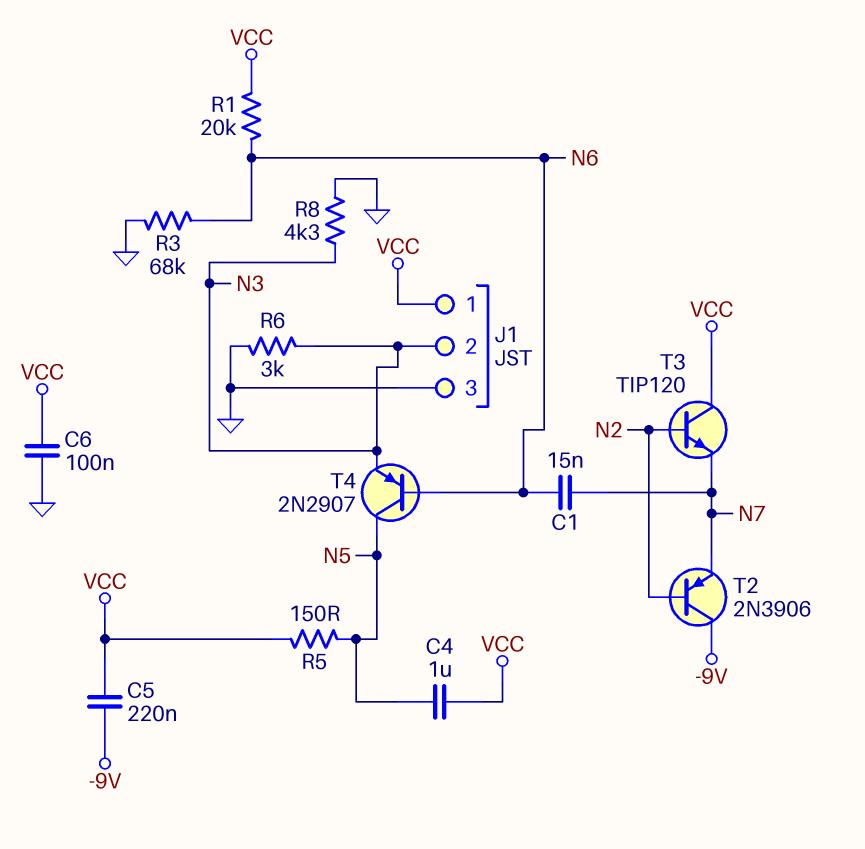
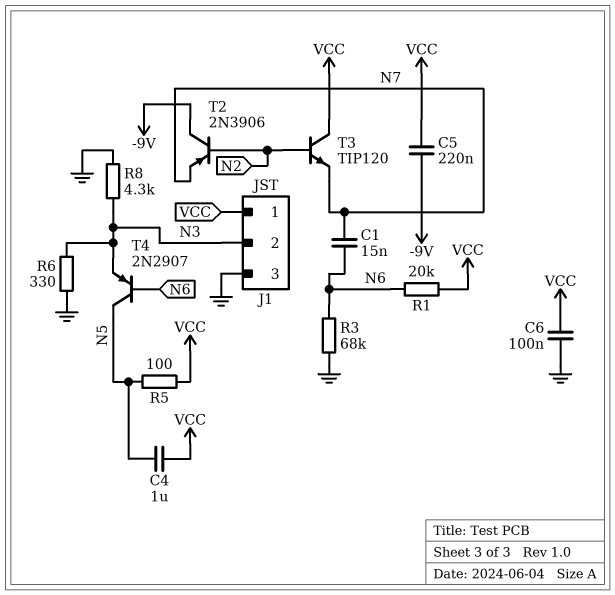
R5: 150 (N5, VCC) -> 100 (N5, VCC)
R6: 3k (GND, N3) -> 330 (GND, N3)

